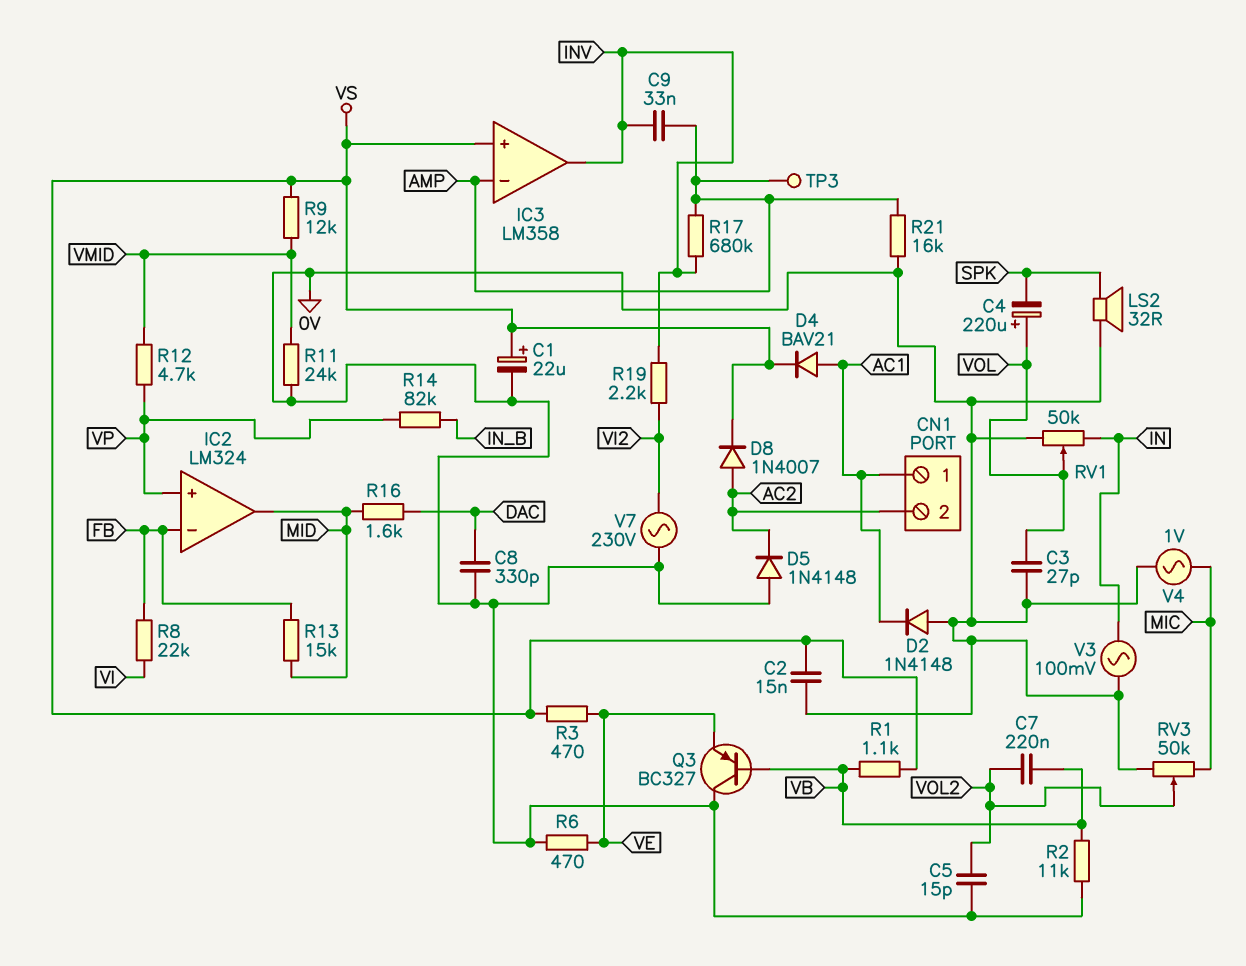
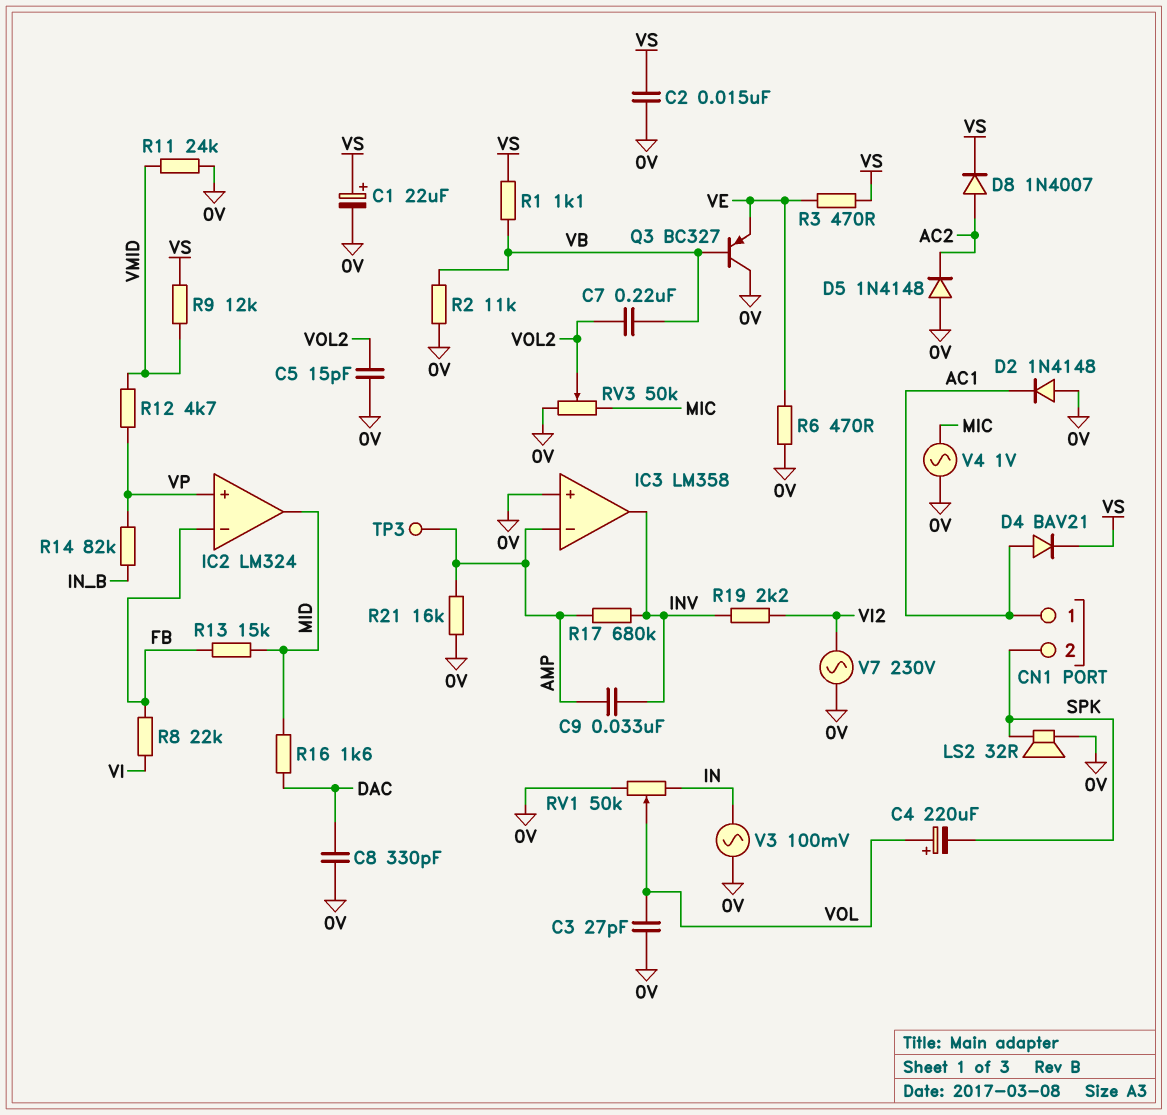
CN1 pin 2: AC2 -> SPK
IC3 pin in+: VS -> 0V

